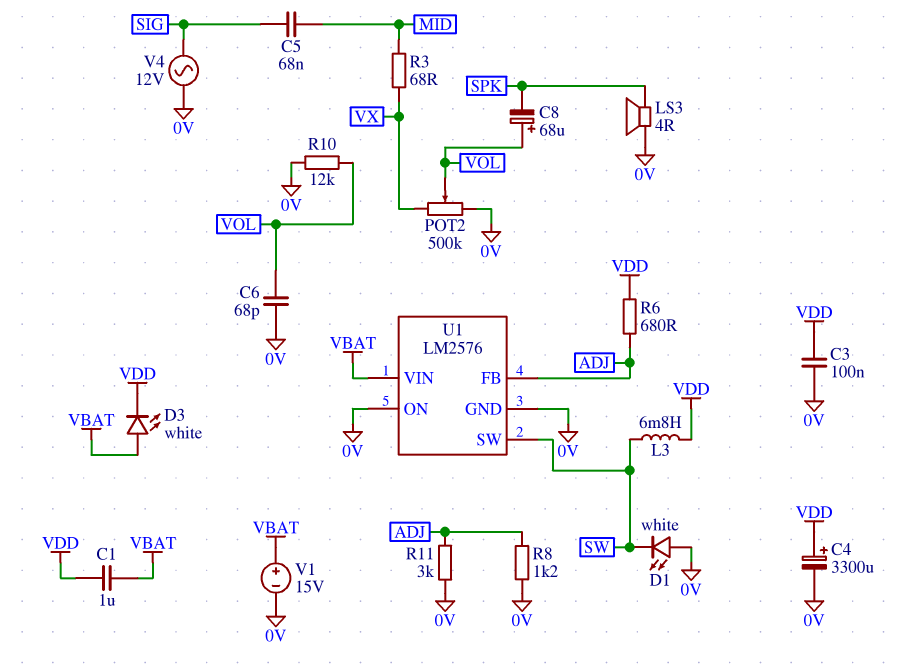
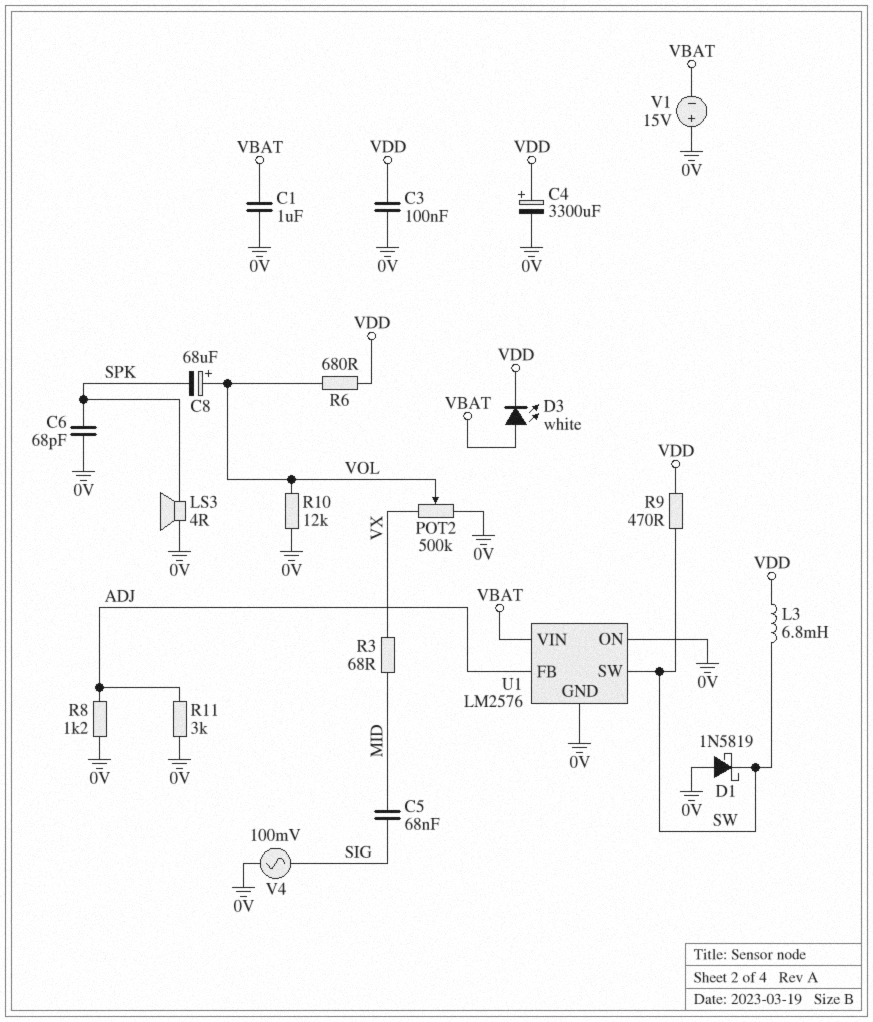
C1: 1uF (VBAT, VDD) -> 1uF (0V, VBAT)
C6: 68pF (0V, VOL) -> 68pF (0V, SPK)
D1: LED white (A 0V, K SW) -> schottky 1N5819 (A 0V, K SW)
R6: 680 (ADJ, VDD) -> 680 (VDD, VOL)
R9: none -> 470 (SW, VDD)
V1: 15V (plus VBAT, minus 0V) -> 15V (plus 0V, minus VBAT)
V4: AC 12V (0V, SIG) -> AC 100mV (0V, SIG)

